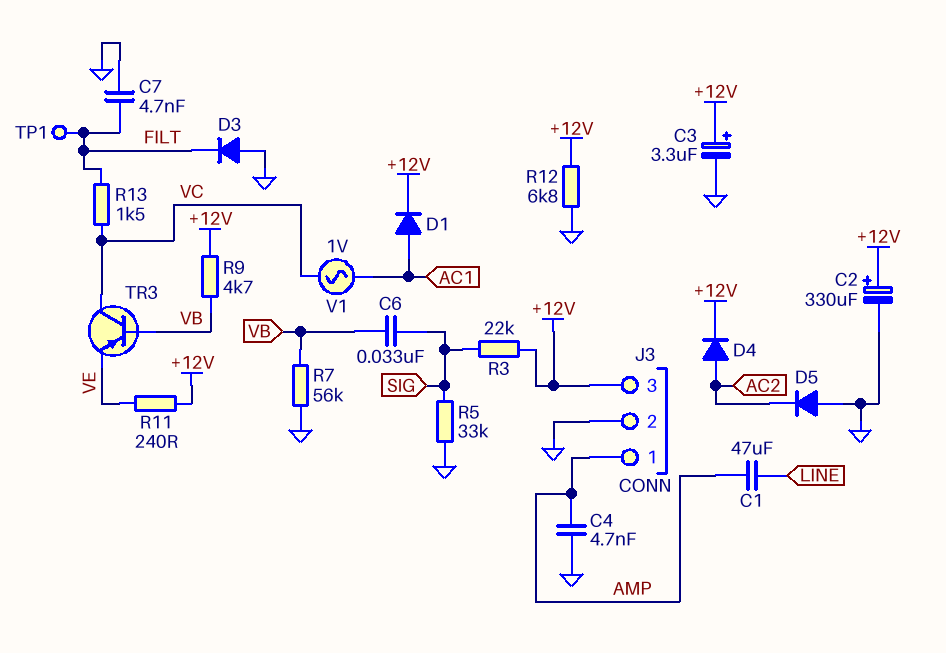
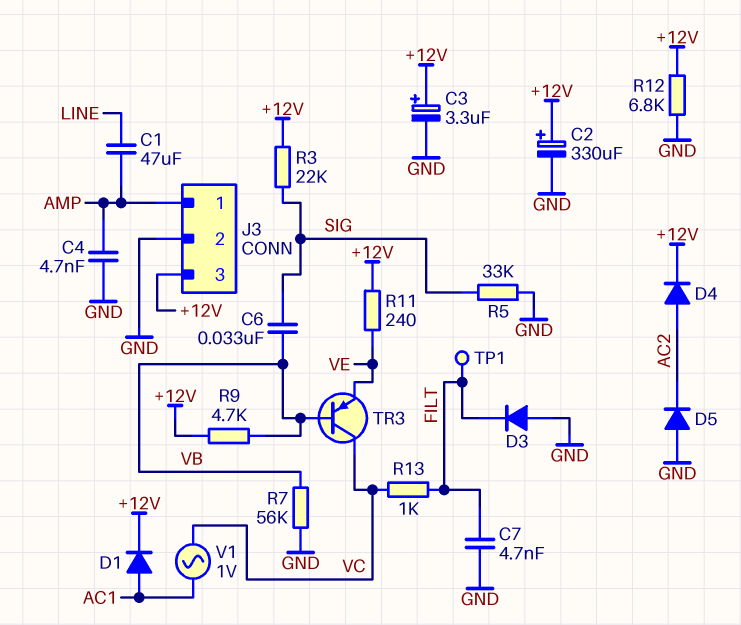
R13: 1.5k (FILT, VC) -> 1k (FILT, VC)

